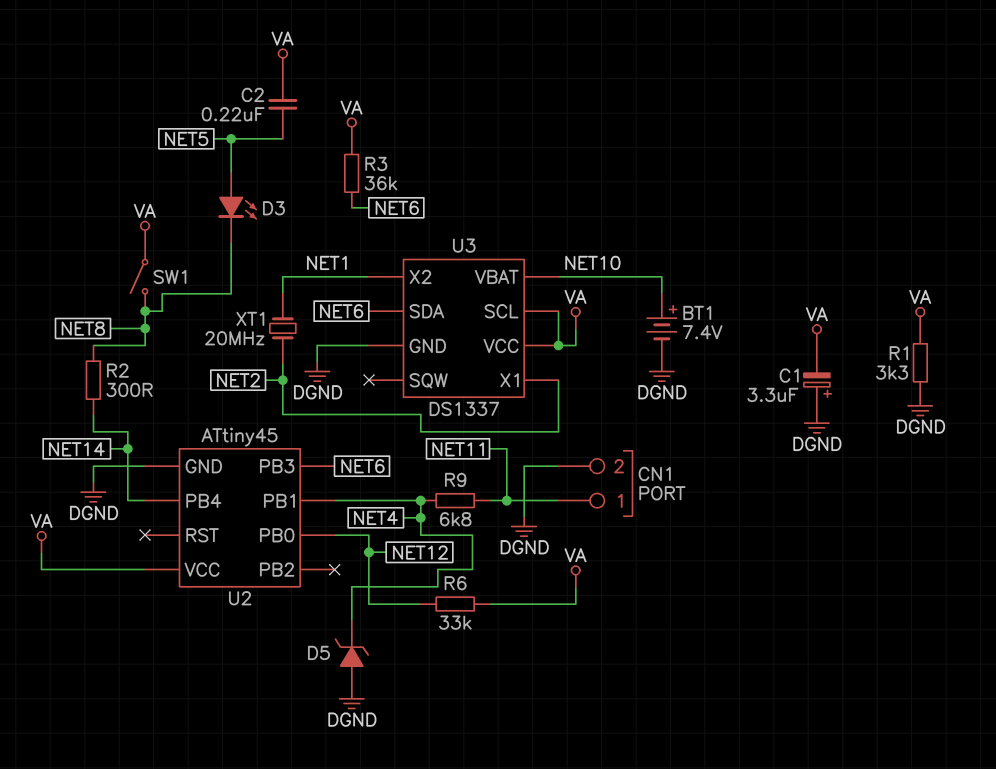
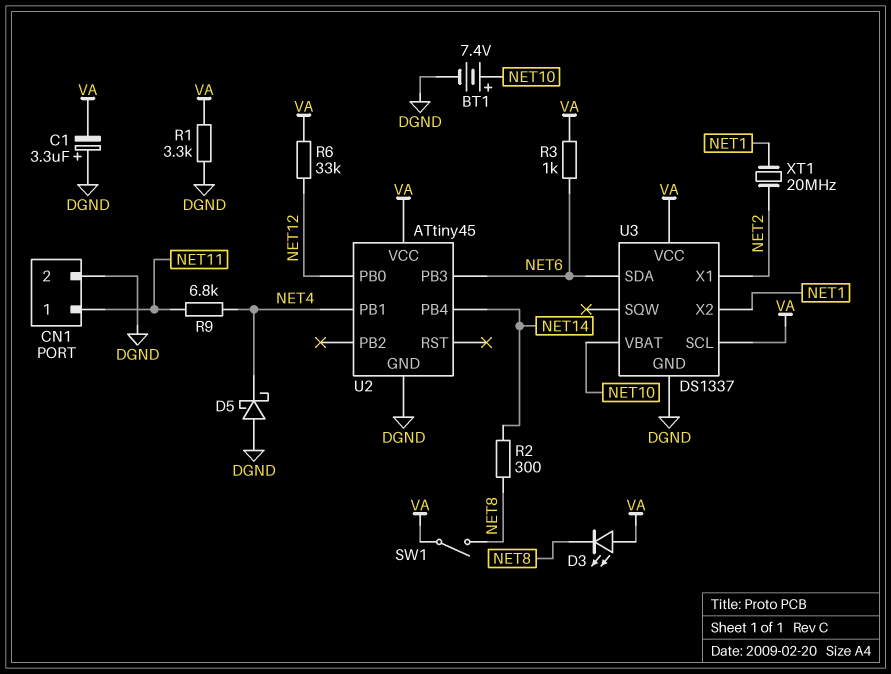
C2: 220nF (NET5, VA) -> none
D3: LED (A NET5, K NET8) -> LED (A VA, K NET8)
D5: zener (A DGND, K NET4) -> schottky (A DGND, K NET4)
R3: 36k (NET6, VA) -> 1k (NET6, VA)

